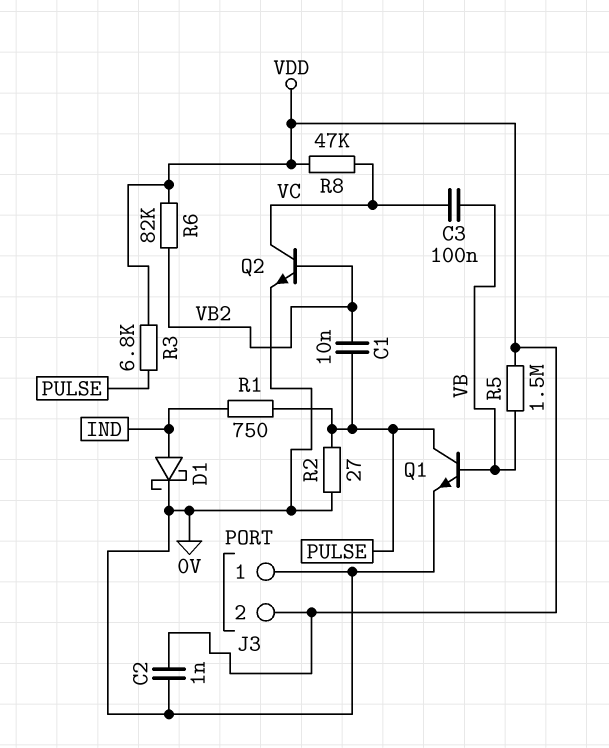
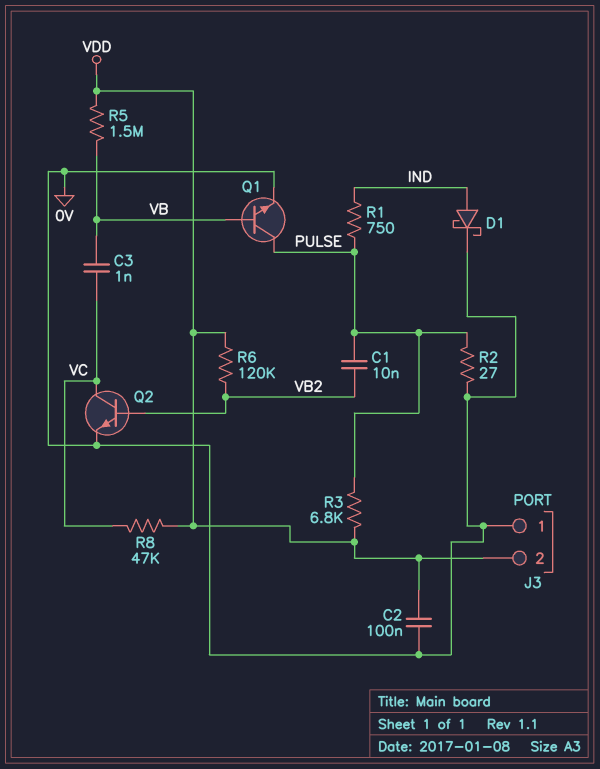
C2: 1nF (0V, VDD) -> 100nF (0V, VDD)
C3: 100nF (VB, VC) -> 1nF (VB, VC)
R6: 82k (VB2, VDD) -> 120k (VB2, VDD)

